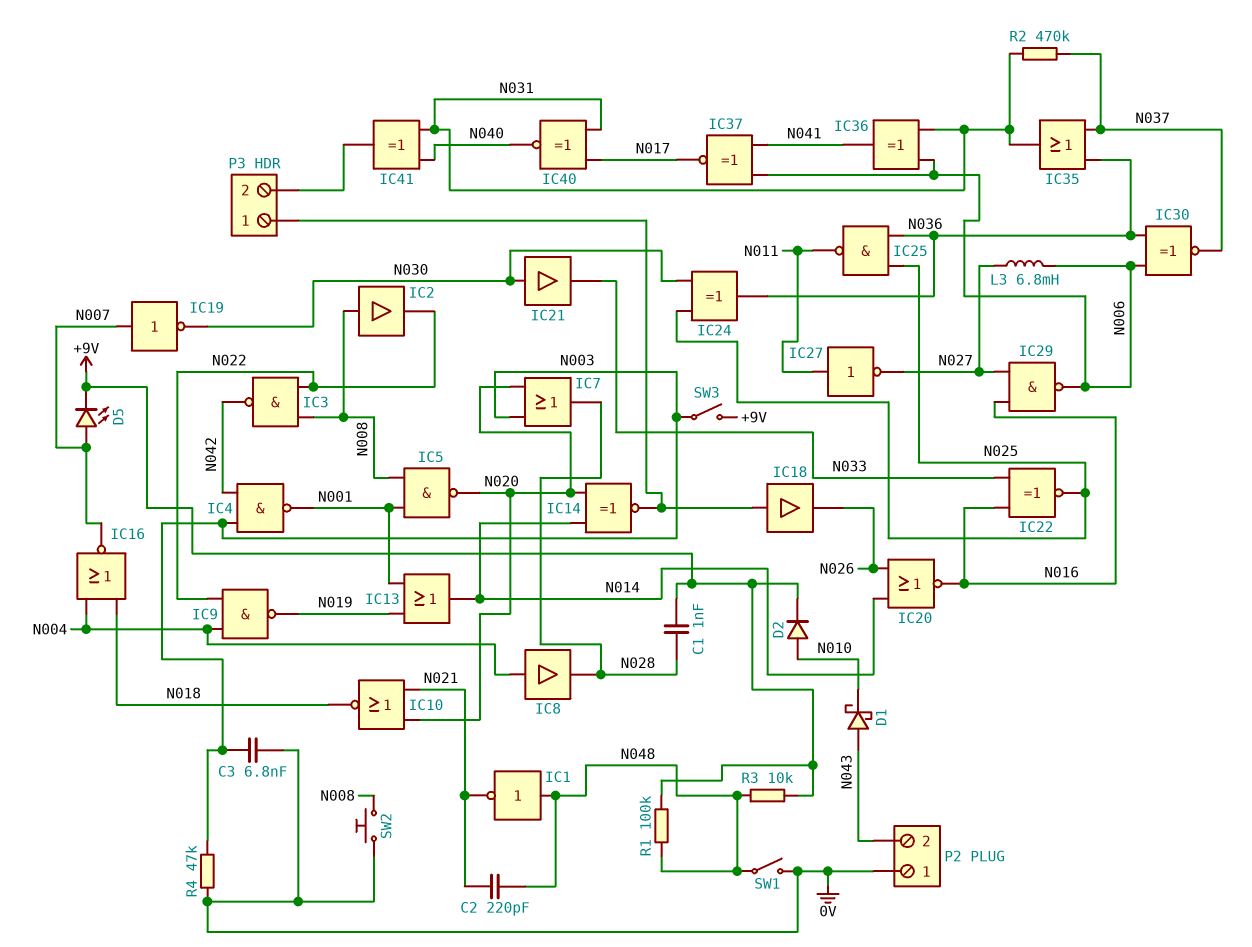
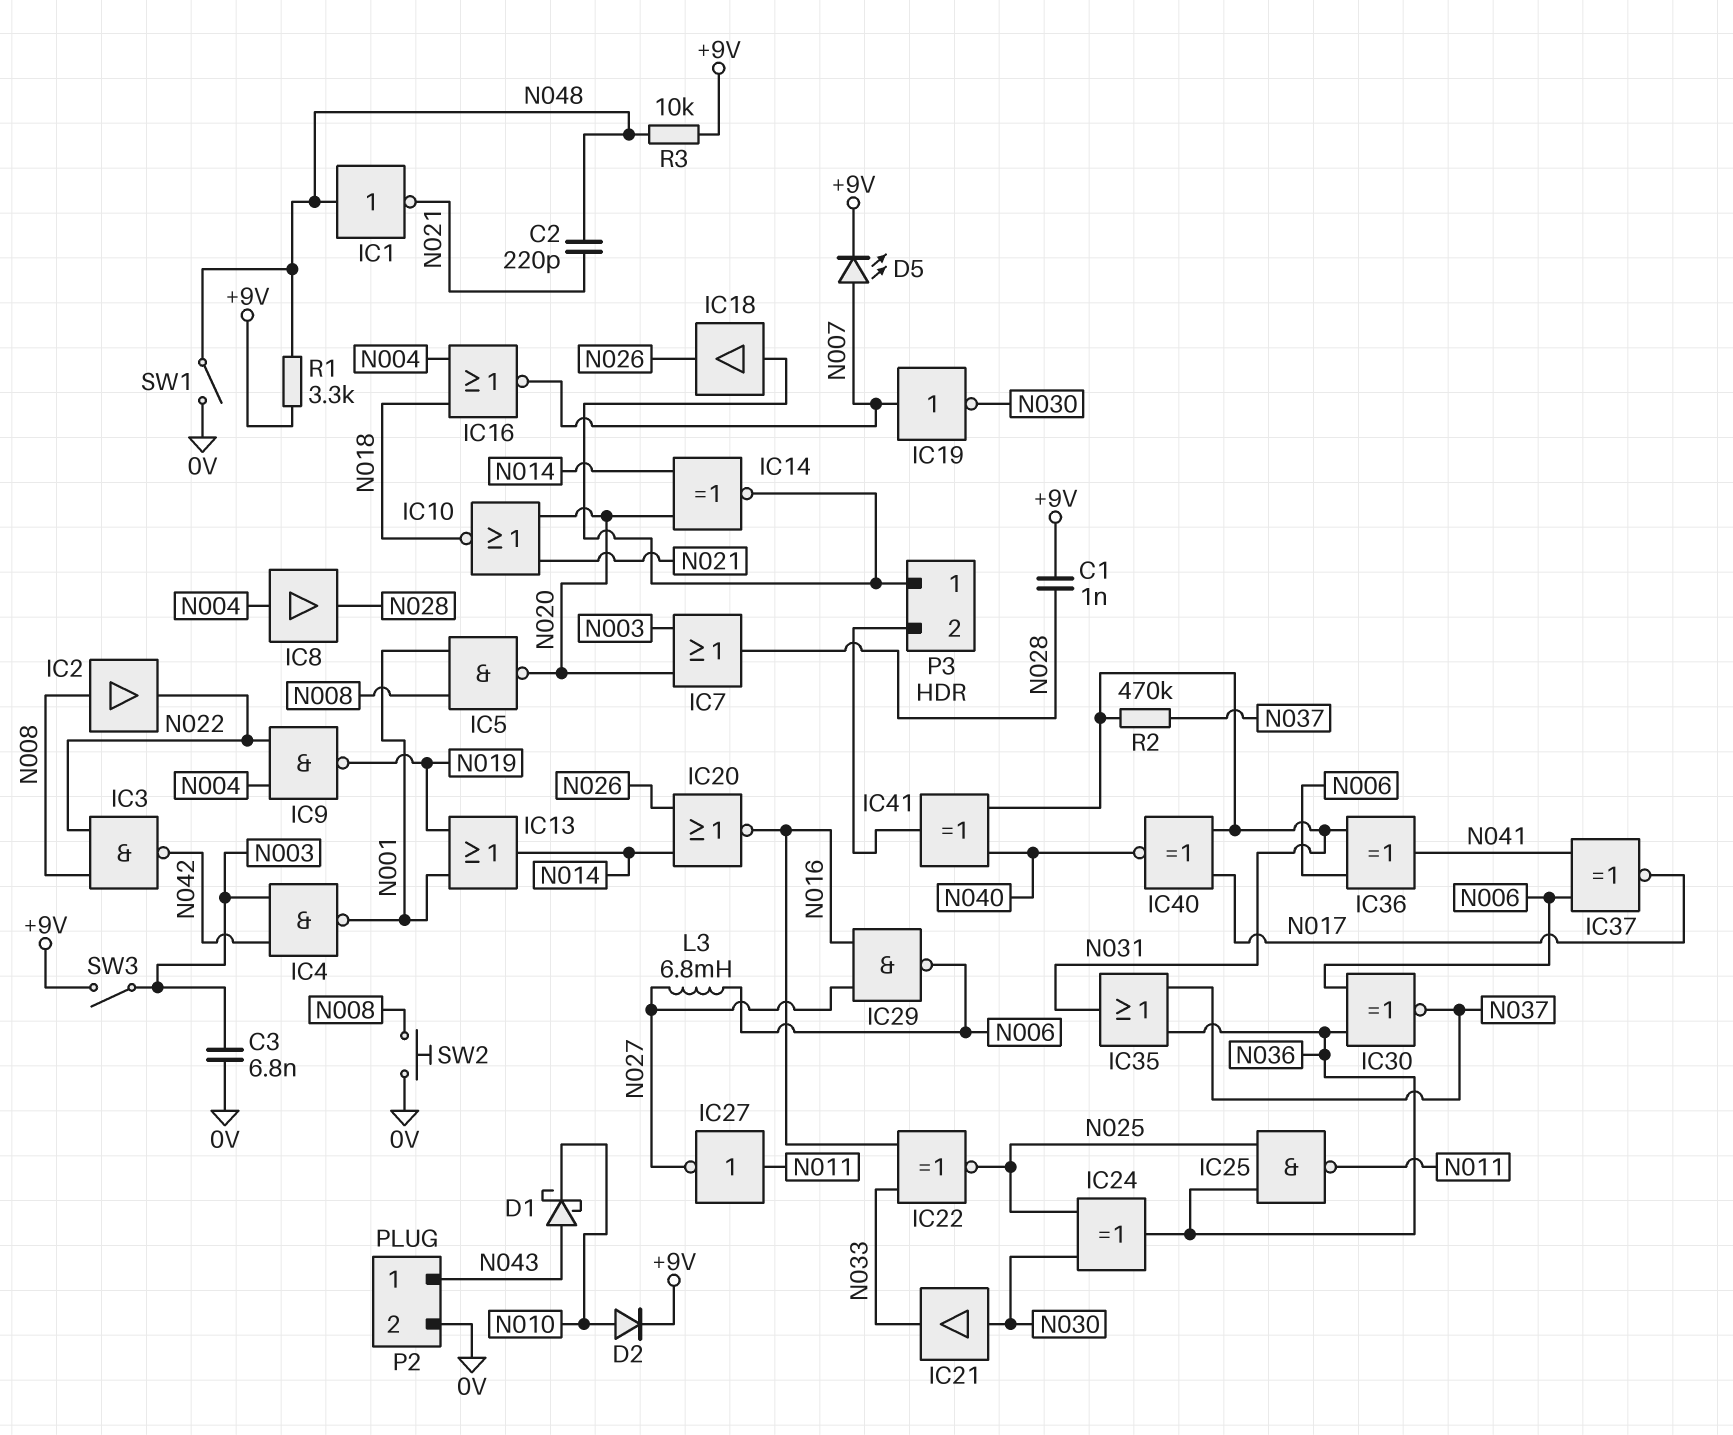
P2 pin 1: 0V -> N043
P2 pin 2: N043 -> 0V
R1: 100k (+9V, N048) -> 3.3k (+9V, N048)
R4: 47k (0V, N003) -> none

